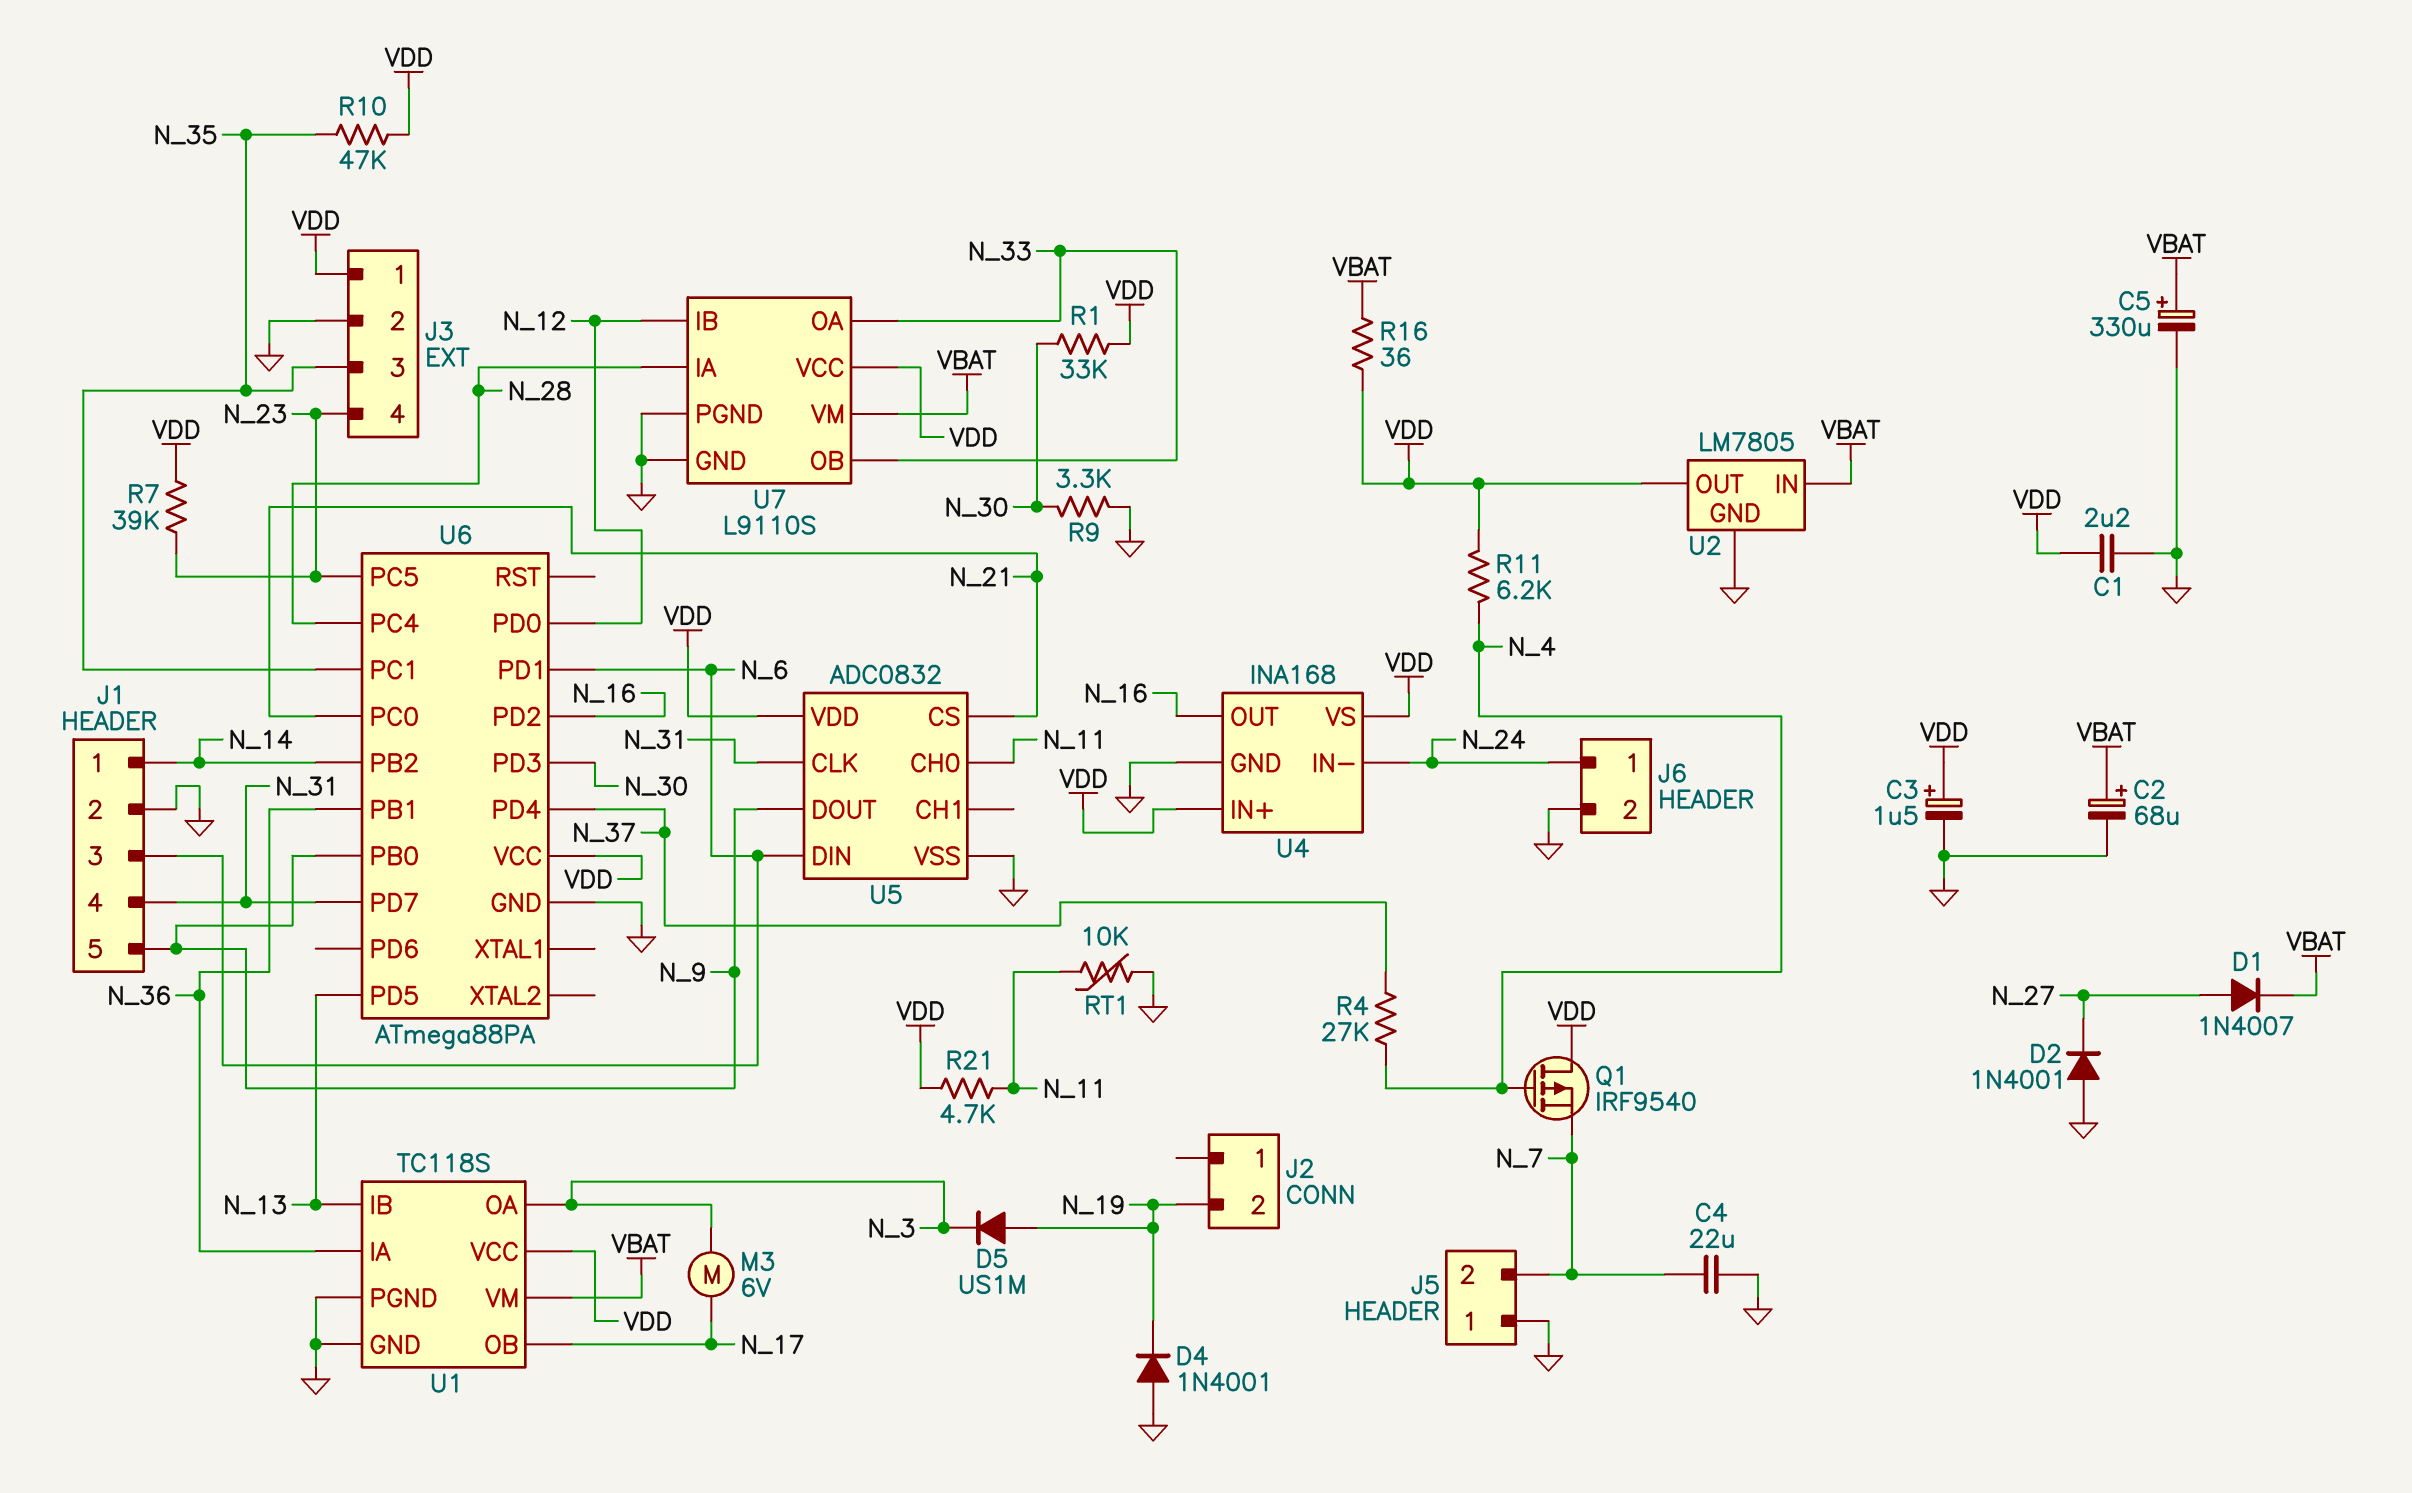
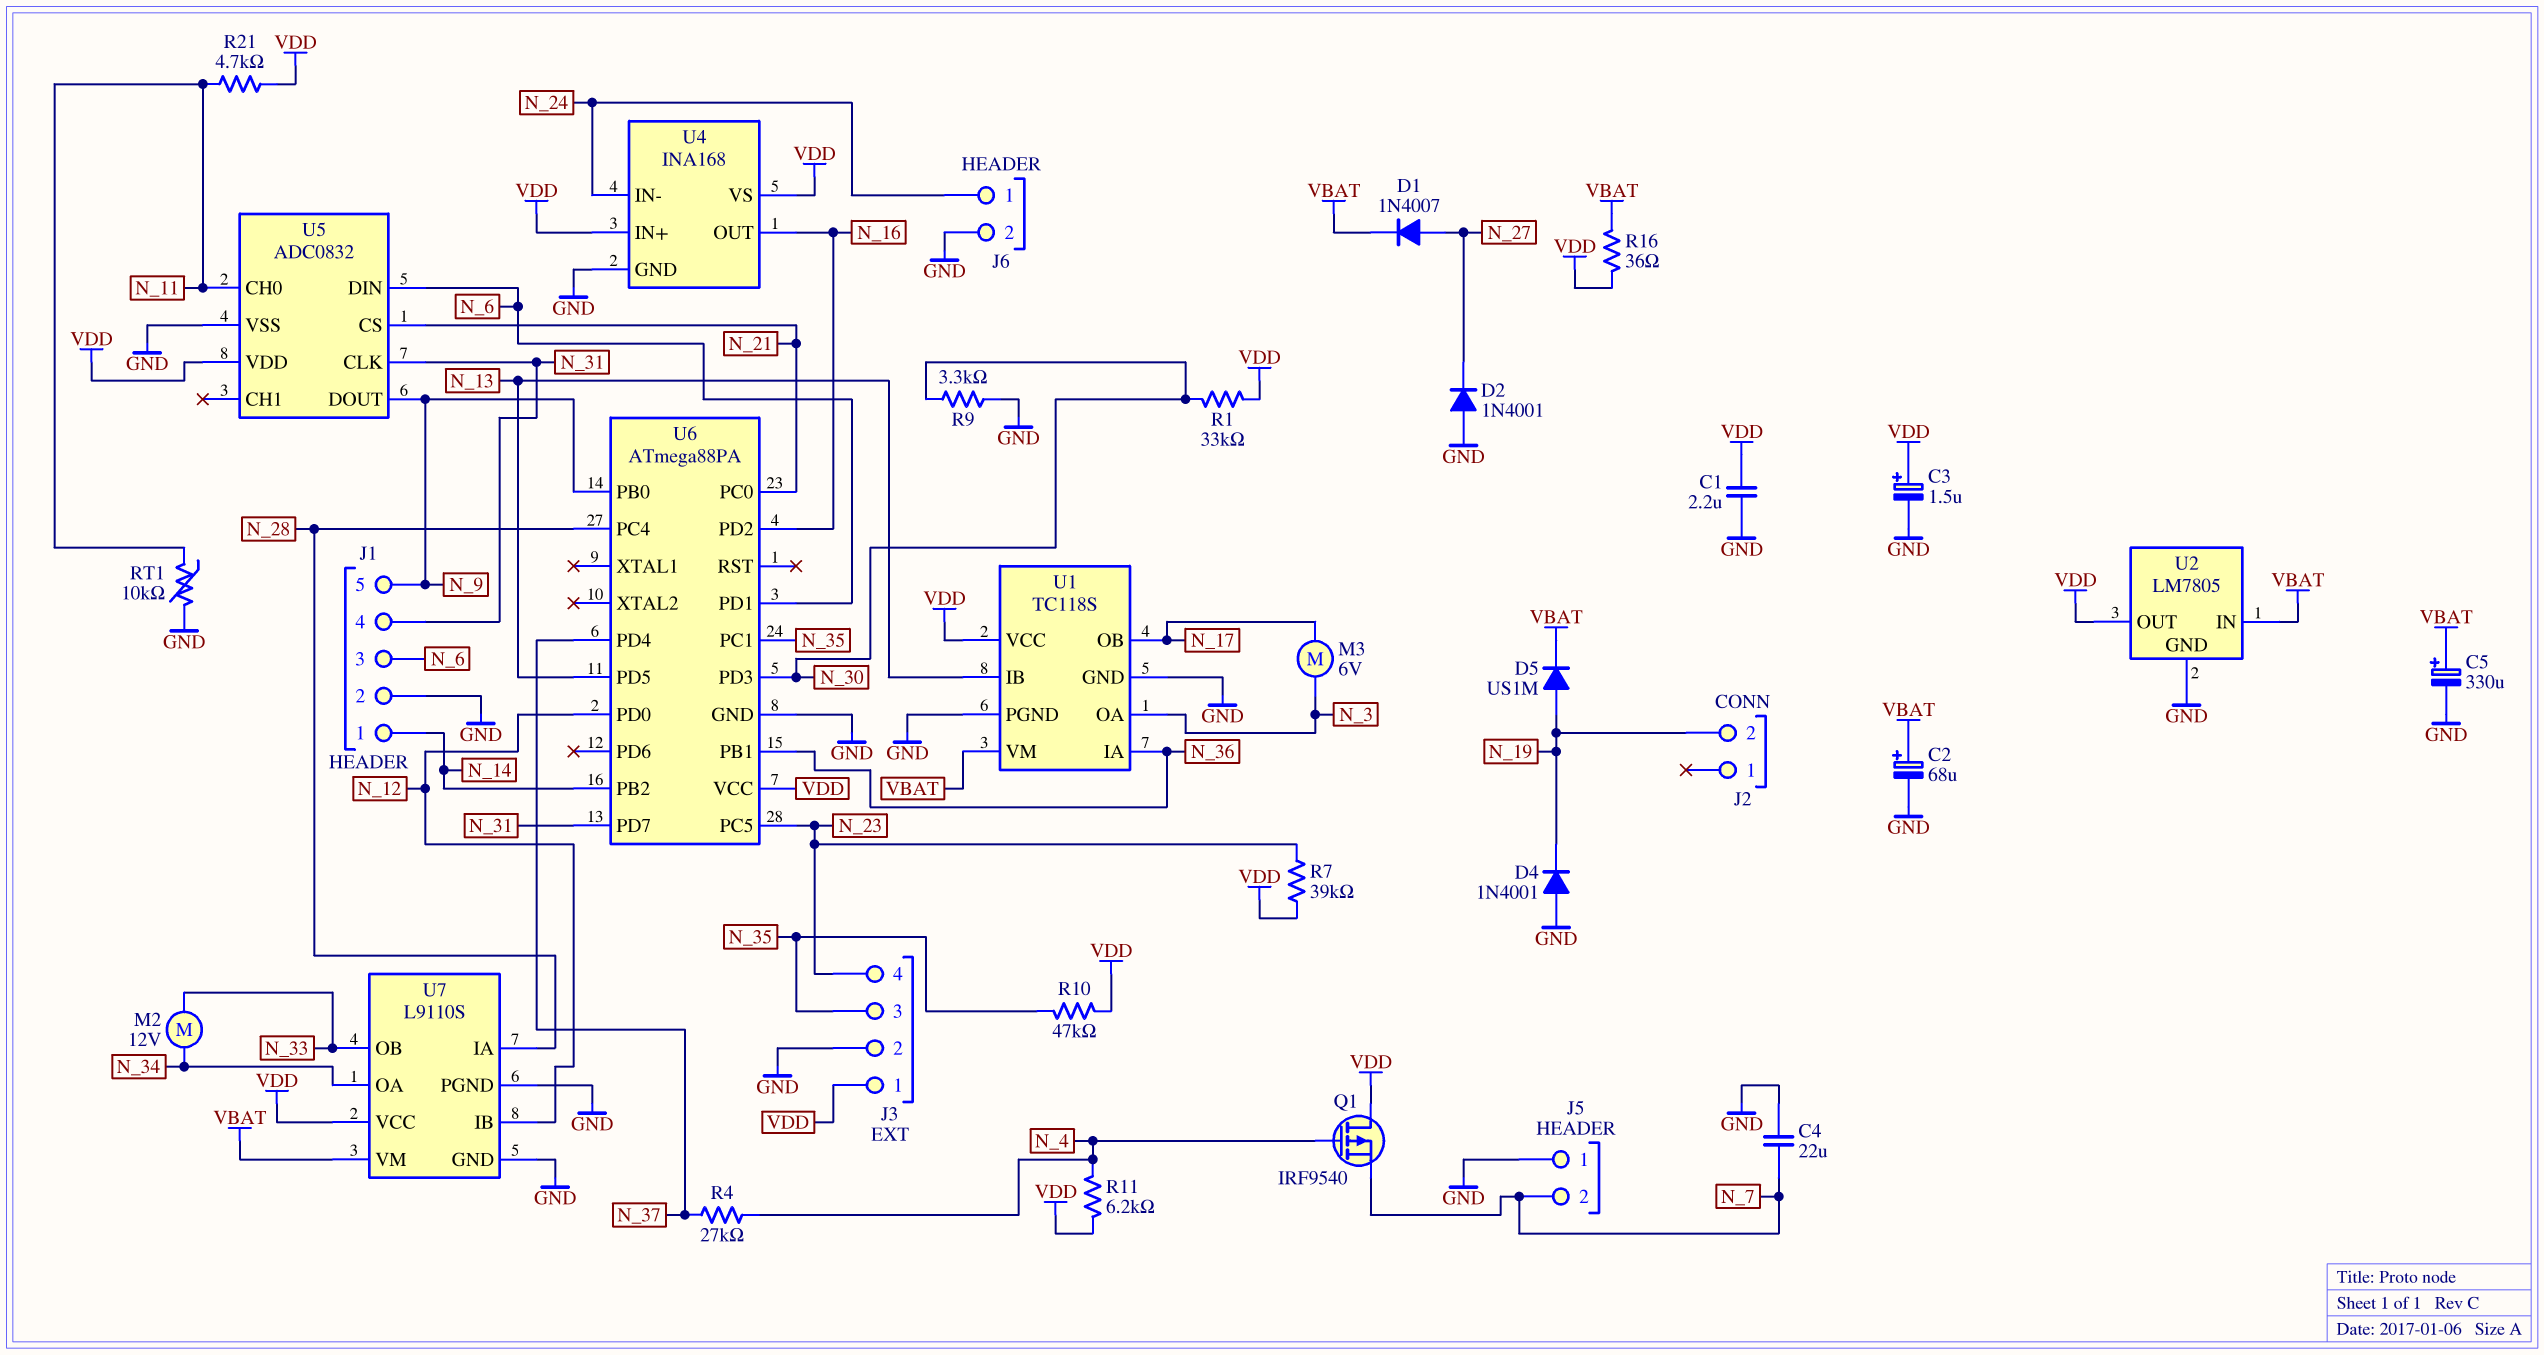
D5: diode US1M (A N_19, K N_3) -> diode US1M (A N_19, K VBAT)
M2: none -> motor 12V (N_33, N_34)
U7 pin OA: N_33 -> N_34

